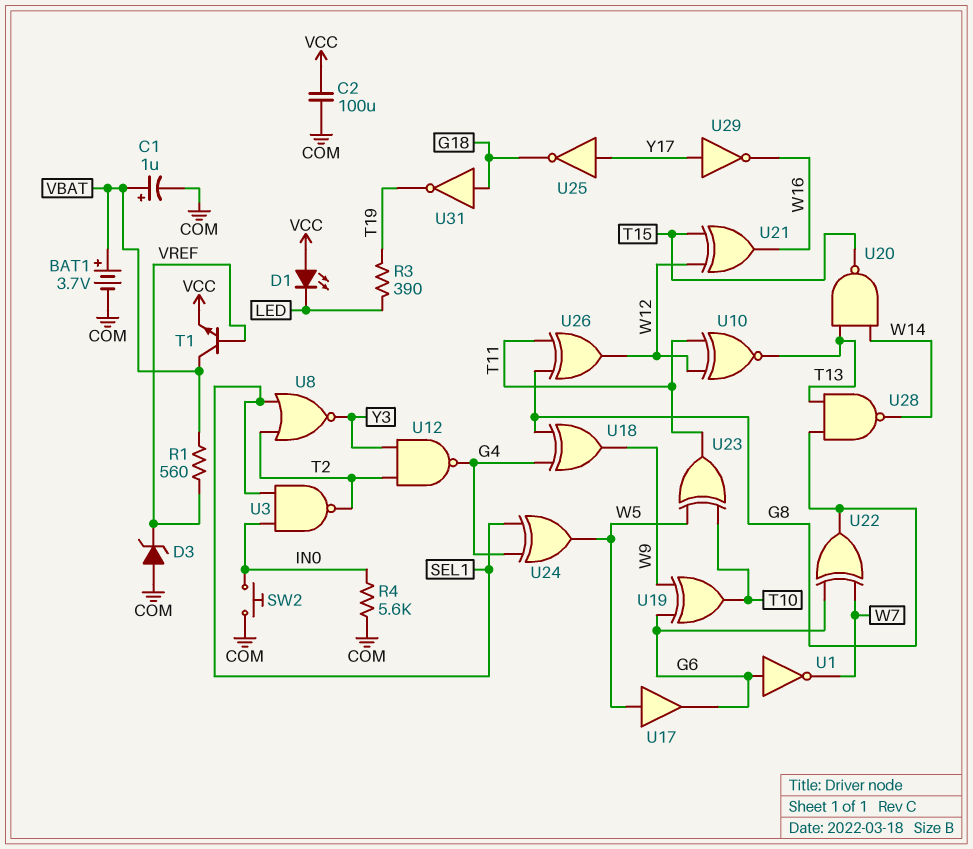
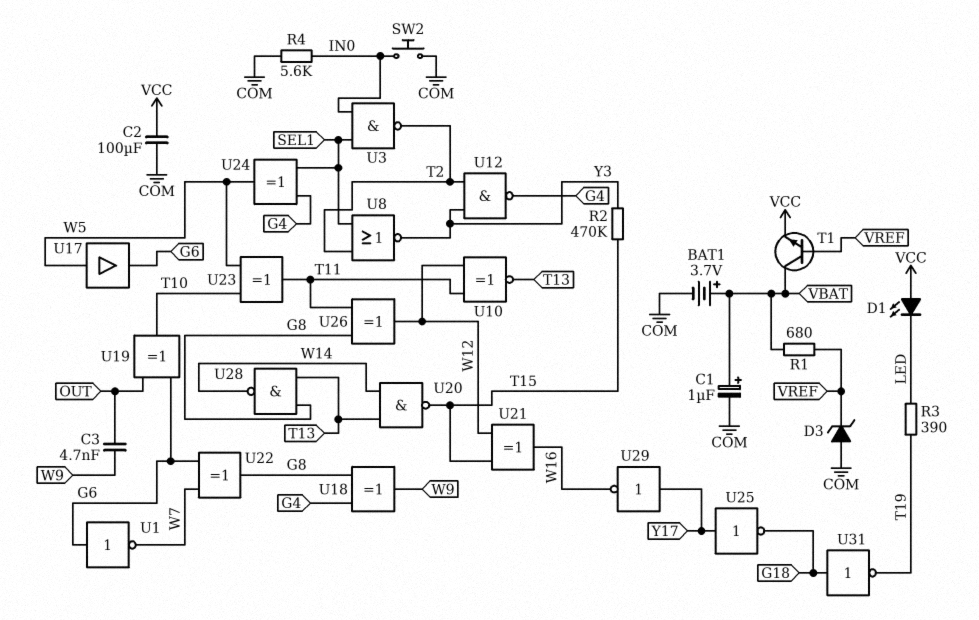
C3: none -> 4.7nF (OUT, W9)
R1: 560 (VBAT, VREF) -> 680 (VBAT, VREF)
R2: none -> 470k (T15, Y3)
U19: XOR (in G6, in W9, out T10) -> XOR (in G6, in OUT, out T10)

